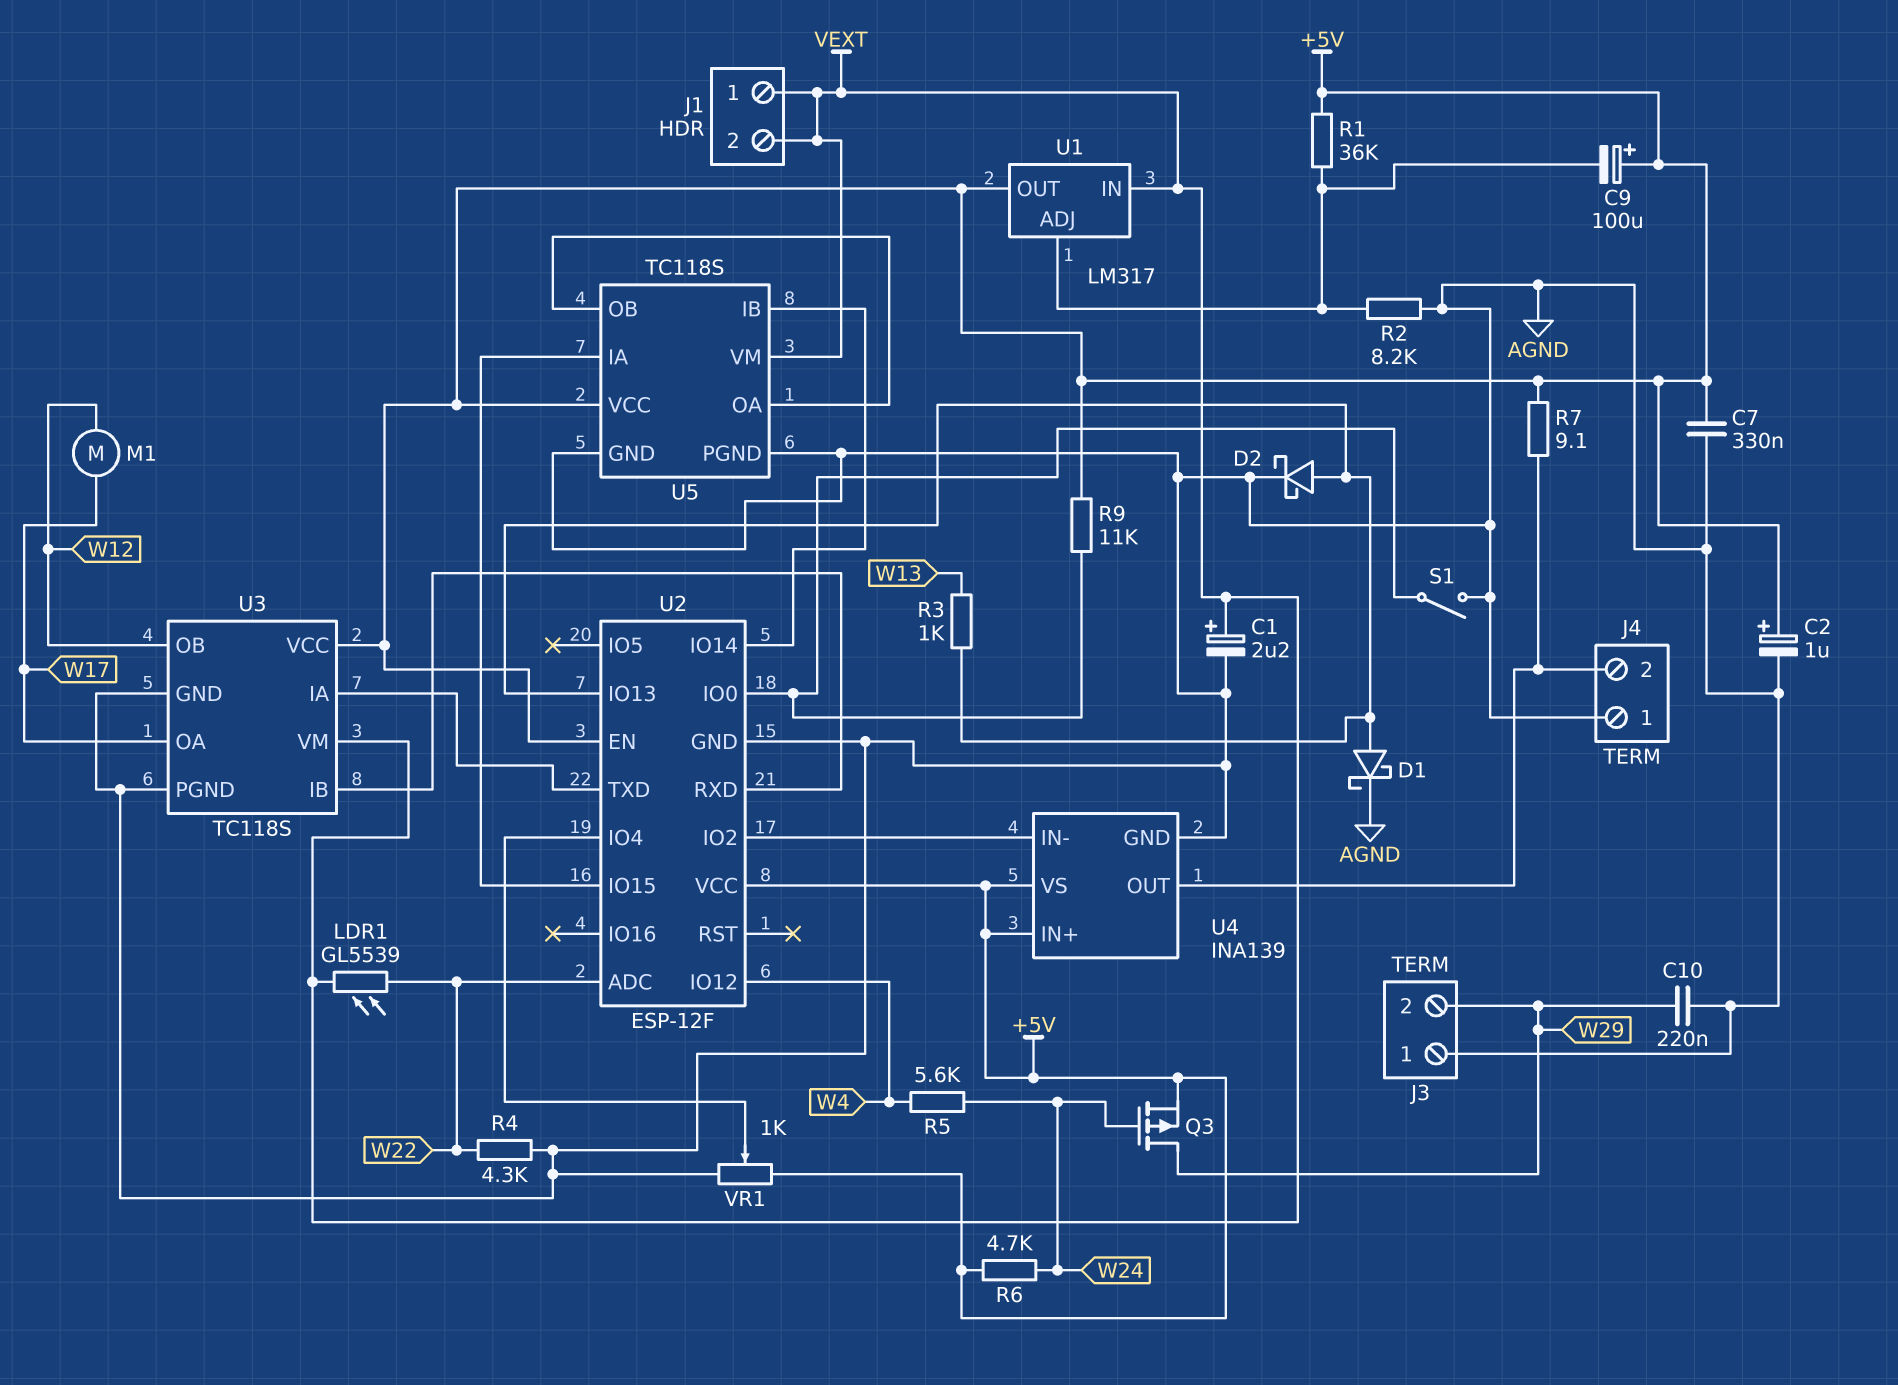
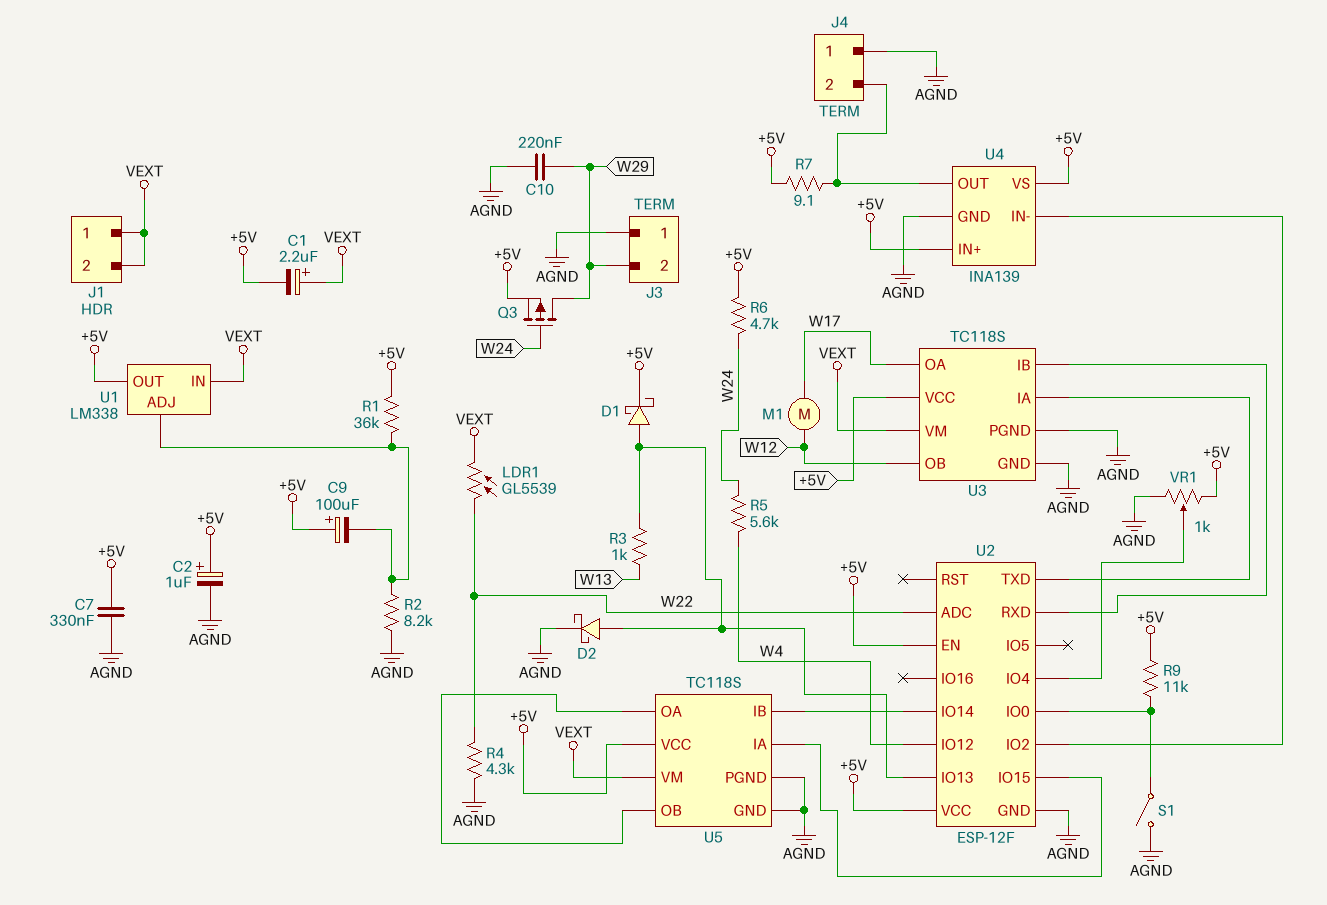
C1: 2.2uF (plus VEXT, minus AGND) -> 2.2uF (plus VEXT, minus +5V)
D1: schottky (A U2/IO13, K AGND) -> schottky (A U2/IO13, K +5V)
U1: LM317 -> LM338

